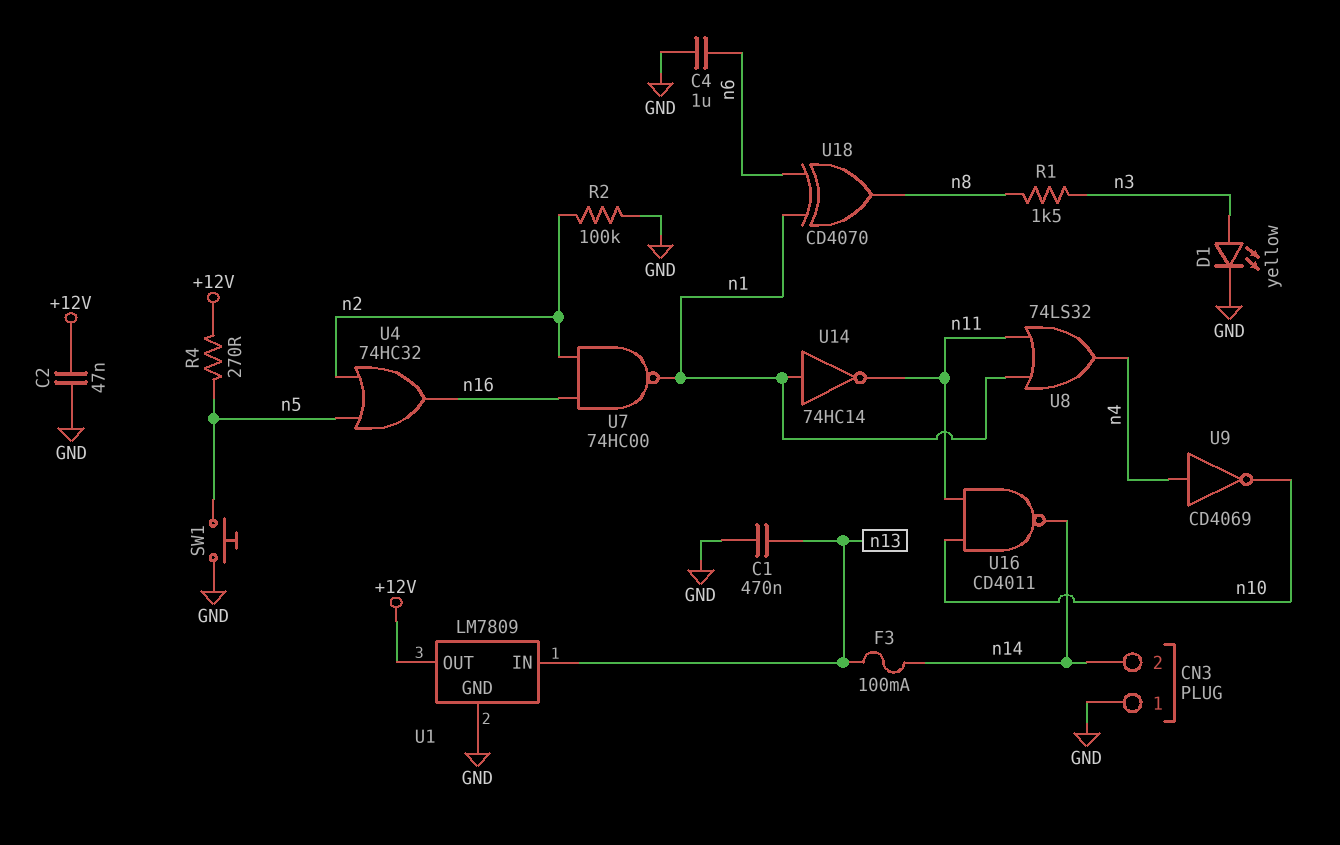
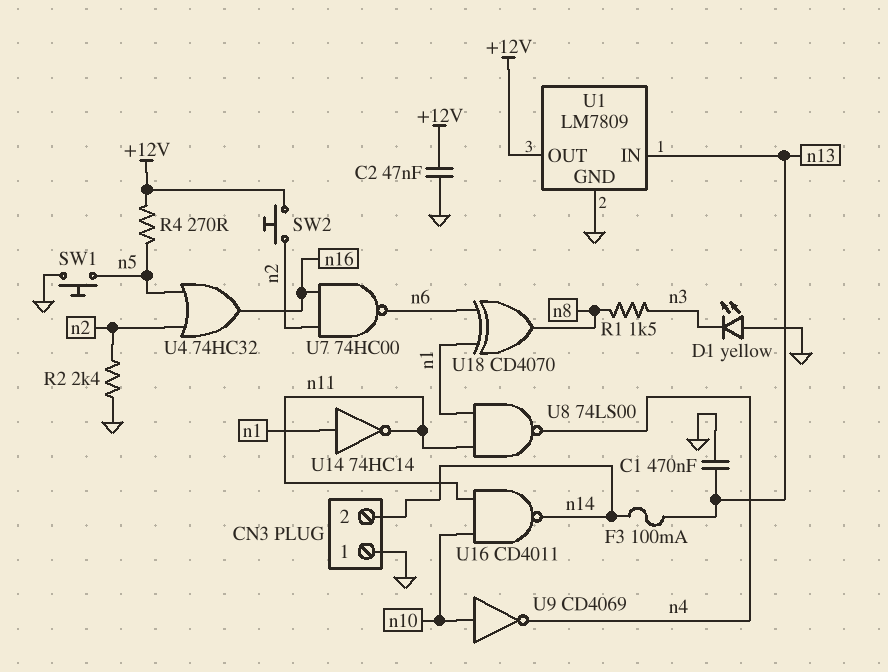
C4: 1uF (GND, n6) -> none
D1: LED yellow (A n3, K GND) -> LED yellow (A GND, K n3)
R2: 100k (GND, n2) -> 2.4k (GND, n2)
SW2: none -> button (+12V, n2)
U7: NAND 74HC00 (in n2, in n16, out n1) -> NAND 74HC00 (in n2, in n16, out n6)
U8: OR 74LS32 (in n1, in n11, out n4) -> NAND 74LS00 (in n1, in n11, out n4)
U9: NOT CD4069 (in n4, out n10) -> NOT CD4069 (in n10, out n4)

